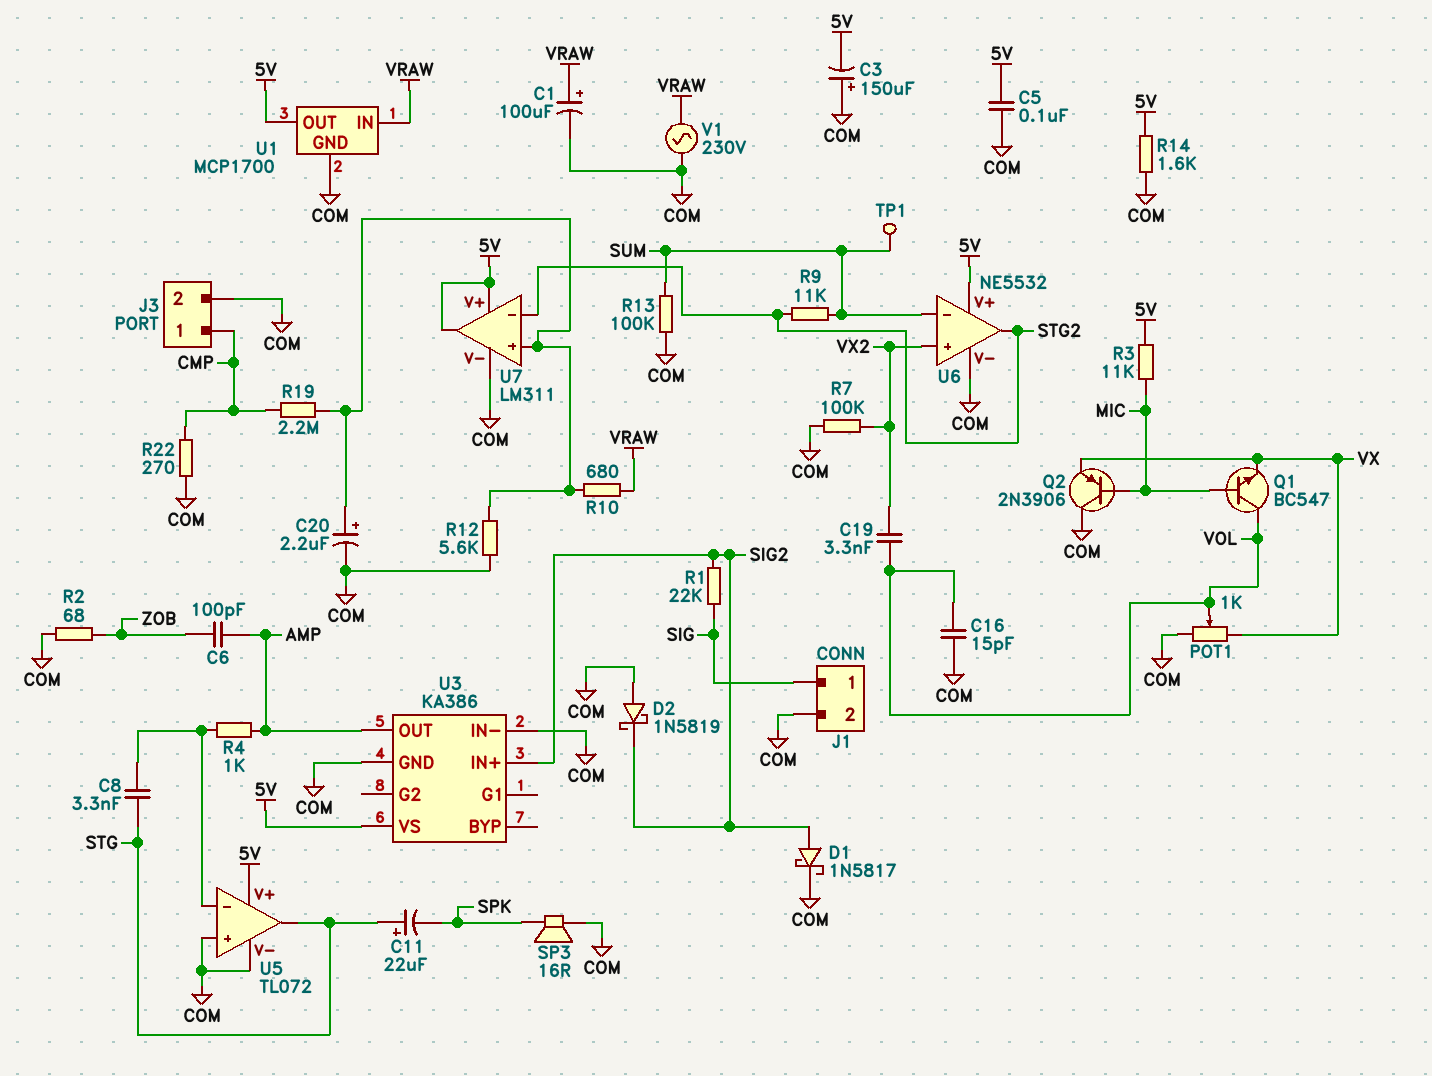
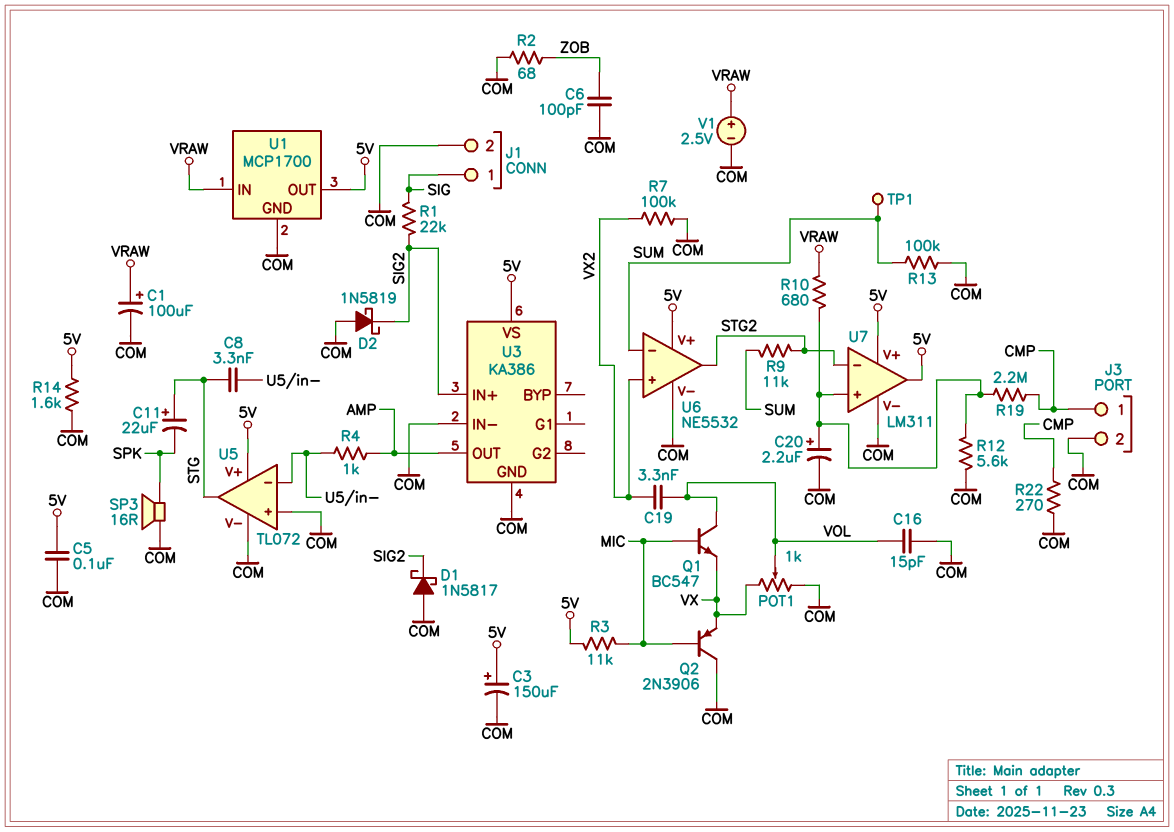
C3: 150uF (plus COM, minus 5V) -> 150uF (plus 5V, minus COM)
C6: 100pF (AMP, ZOB) -> 100pF (COM, ZOB)
D1: schottky 1N5817 (A SIG2, K COM) -> schottky 1N5817 (A COM, K SIG2)
V1: AC 230V (COM, VRAW) -> 2.5V (plus VRAW, minus COM)

